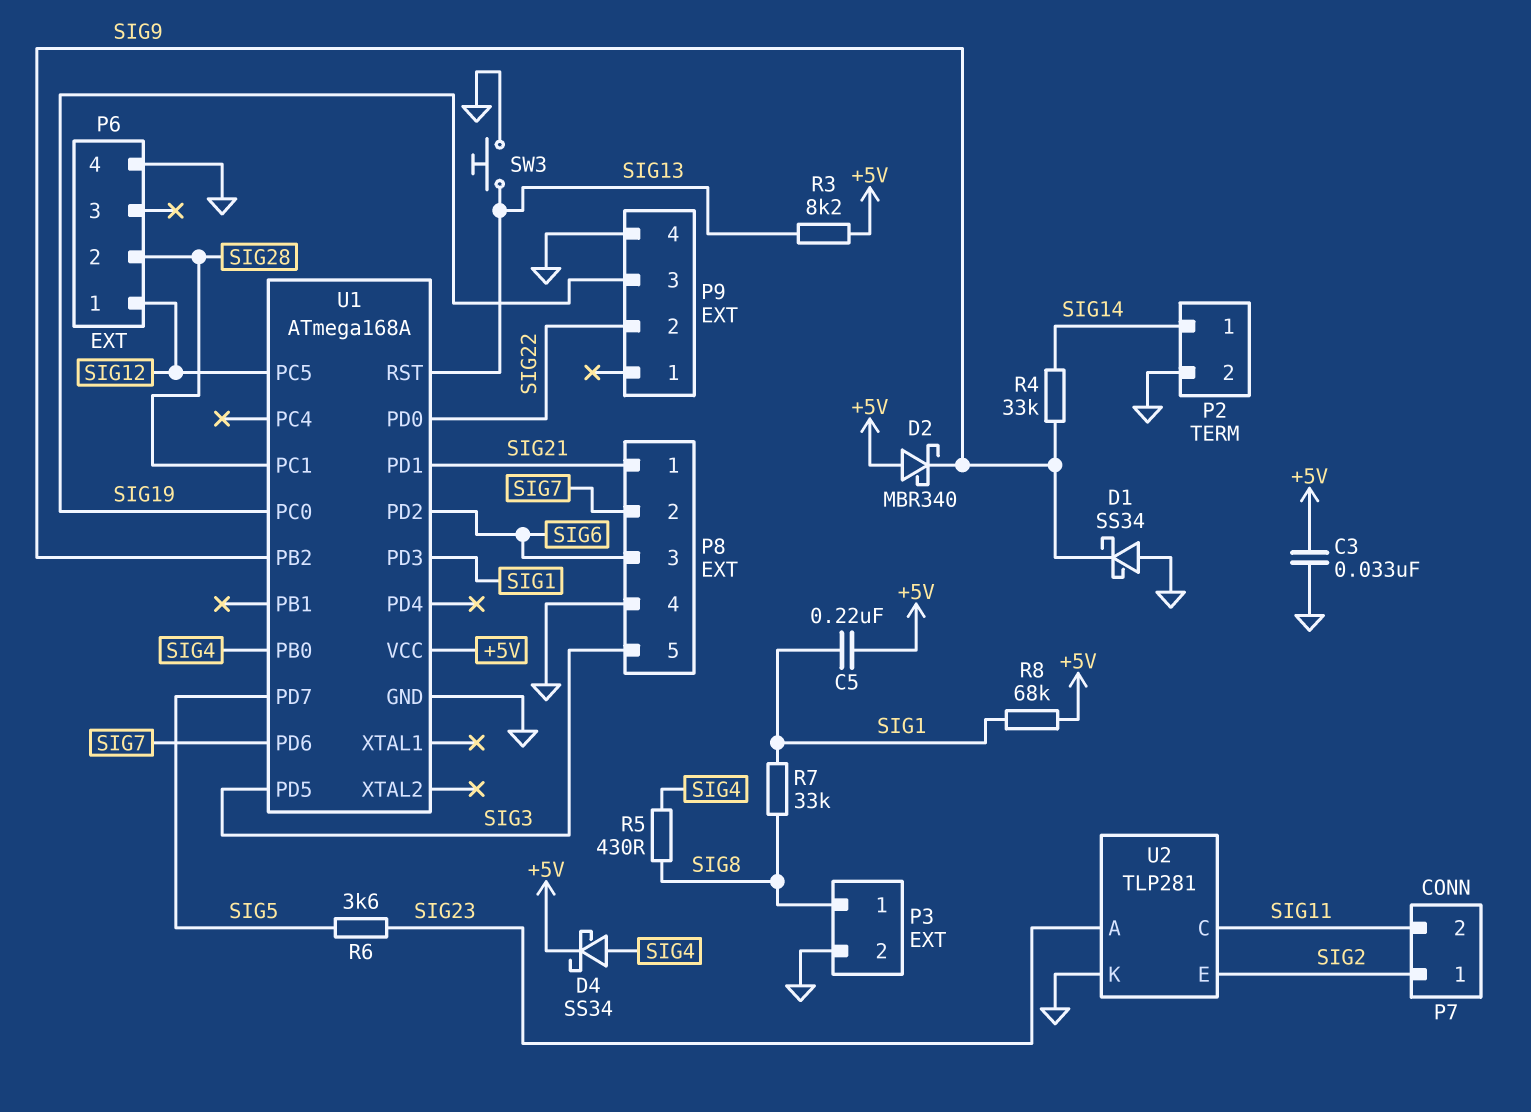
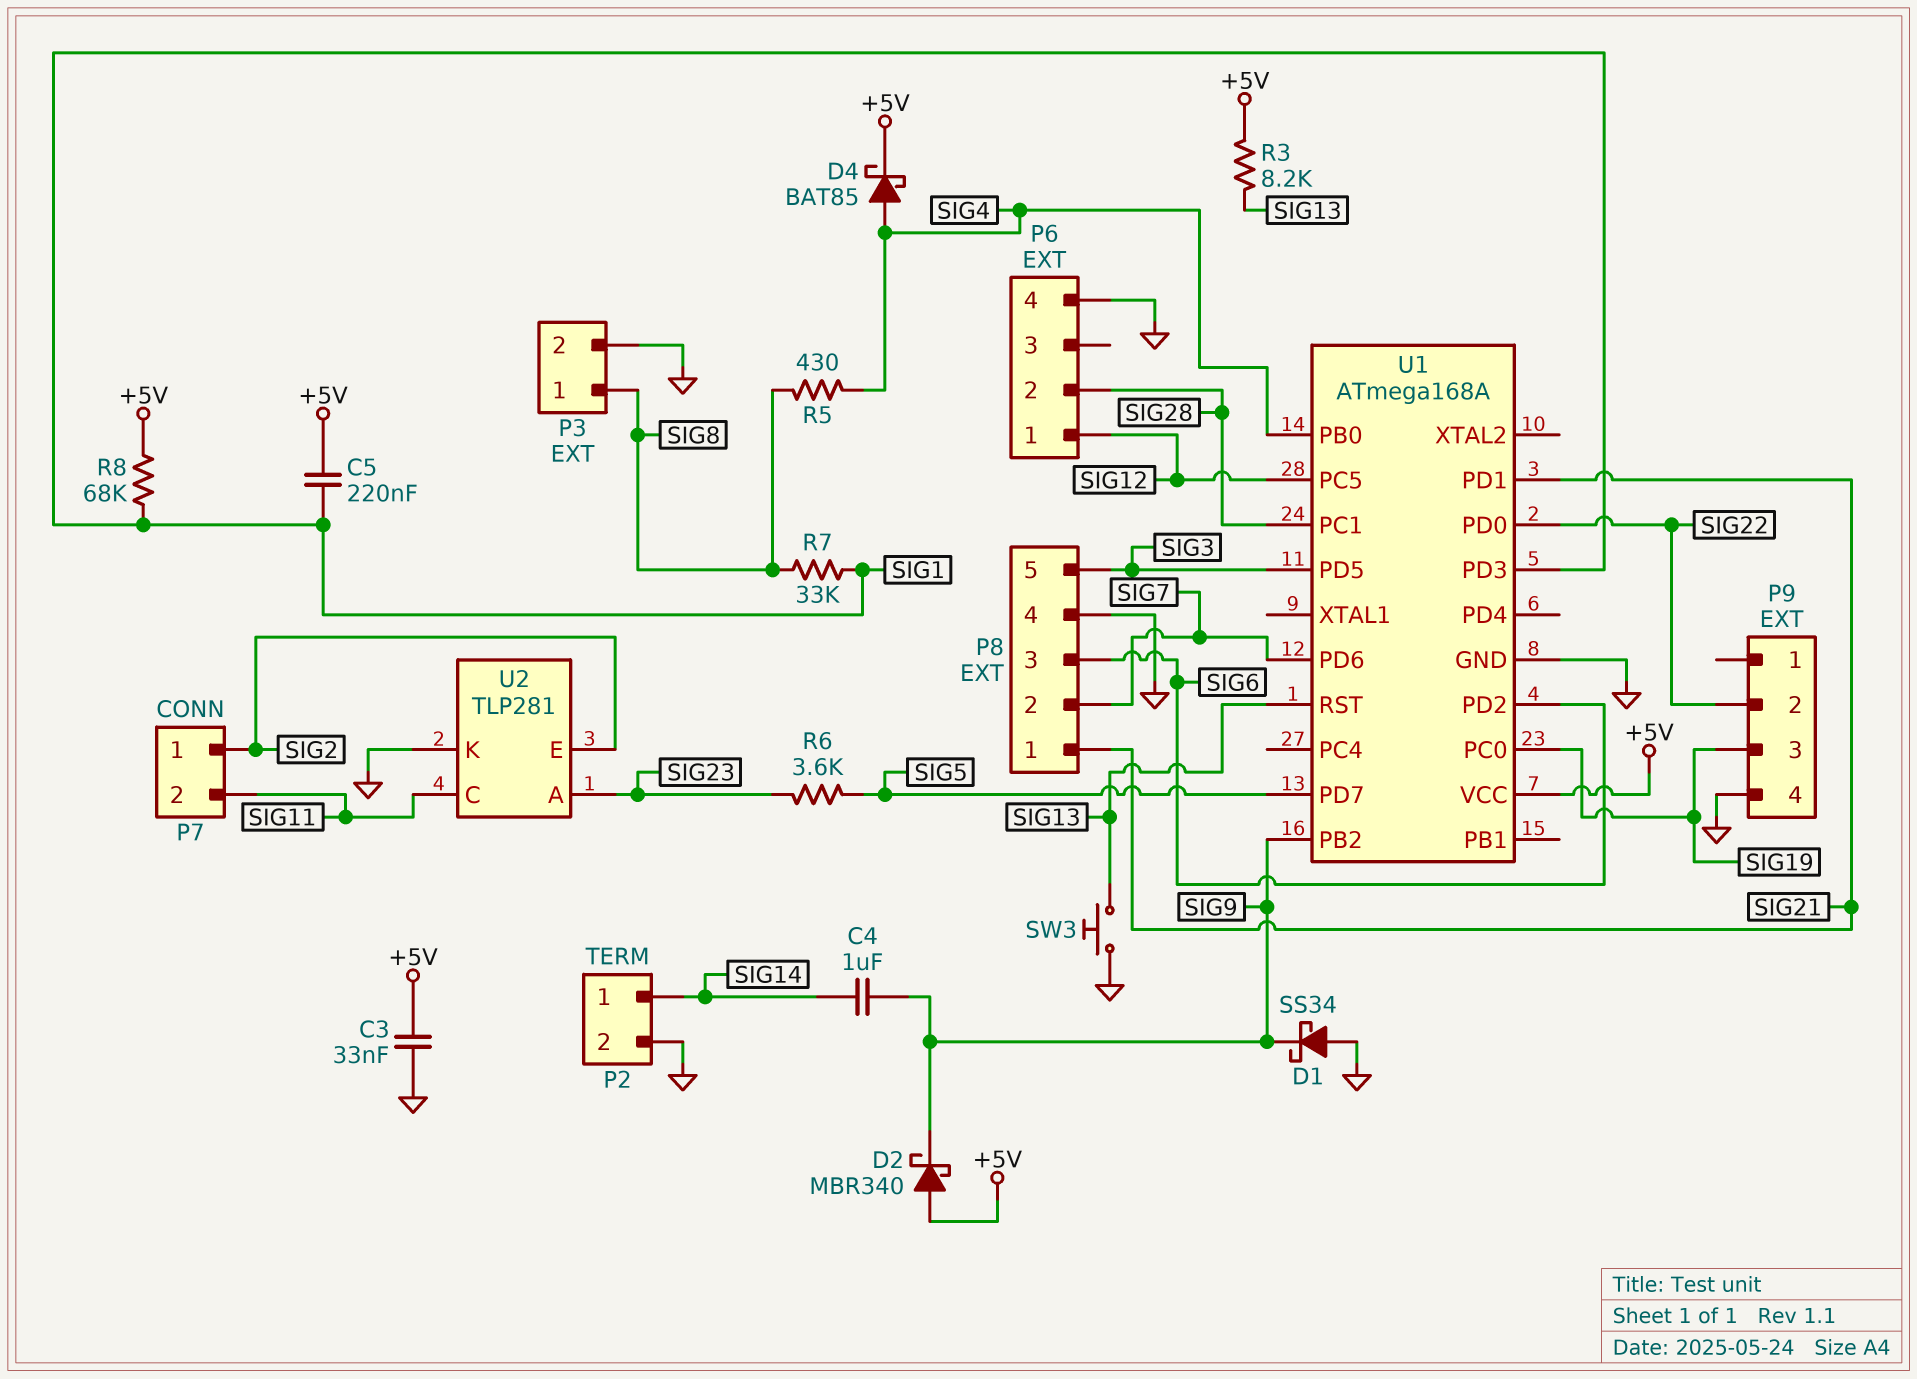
C4: none -> 1uF (SIG9, SIG14)
D4: schottky SS34 (A SIG4, K +5V) -> schottky BAT85 (A SIG4, K +5V)
R4: 33k (SIG9, SIG14) -> none

